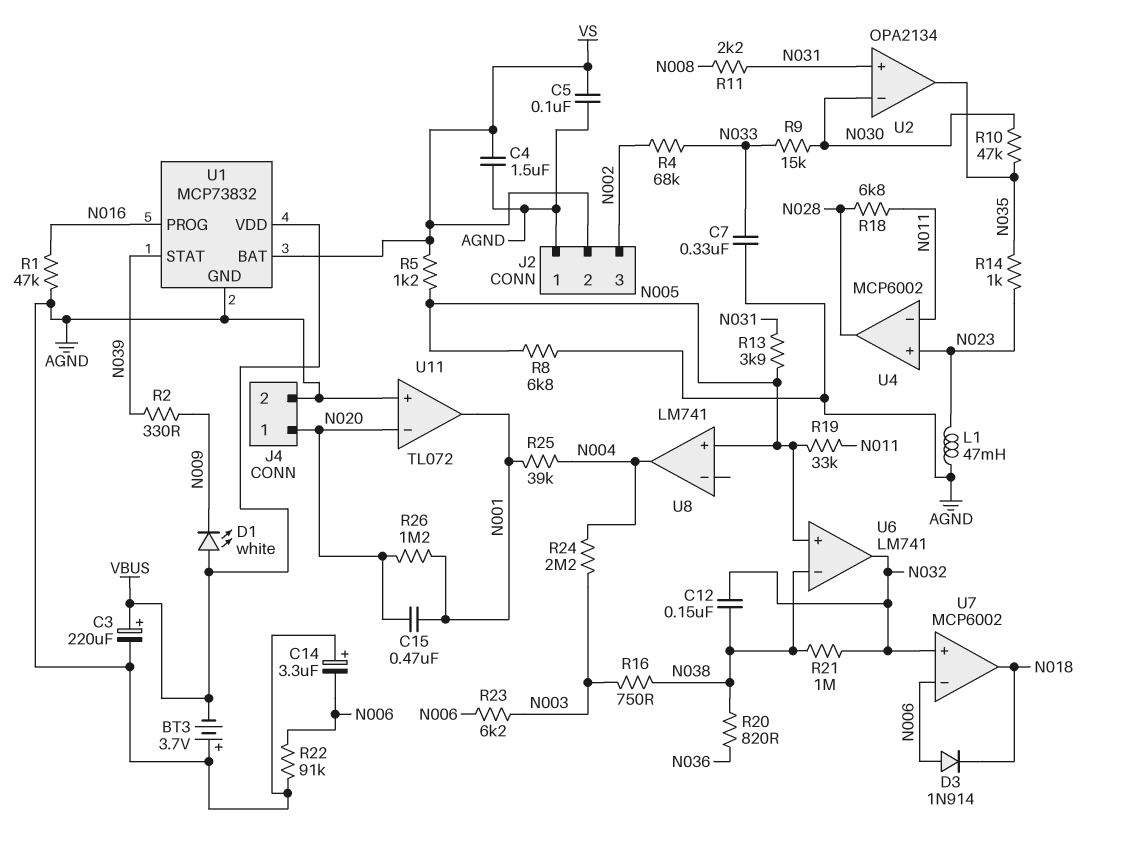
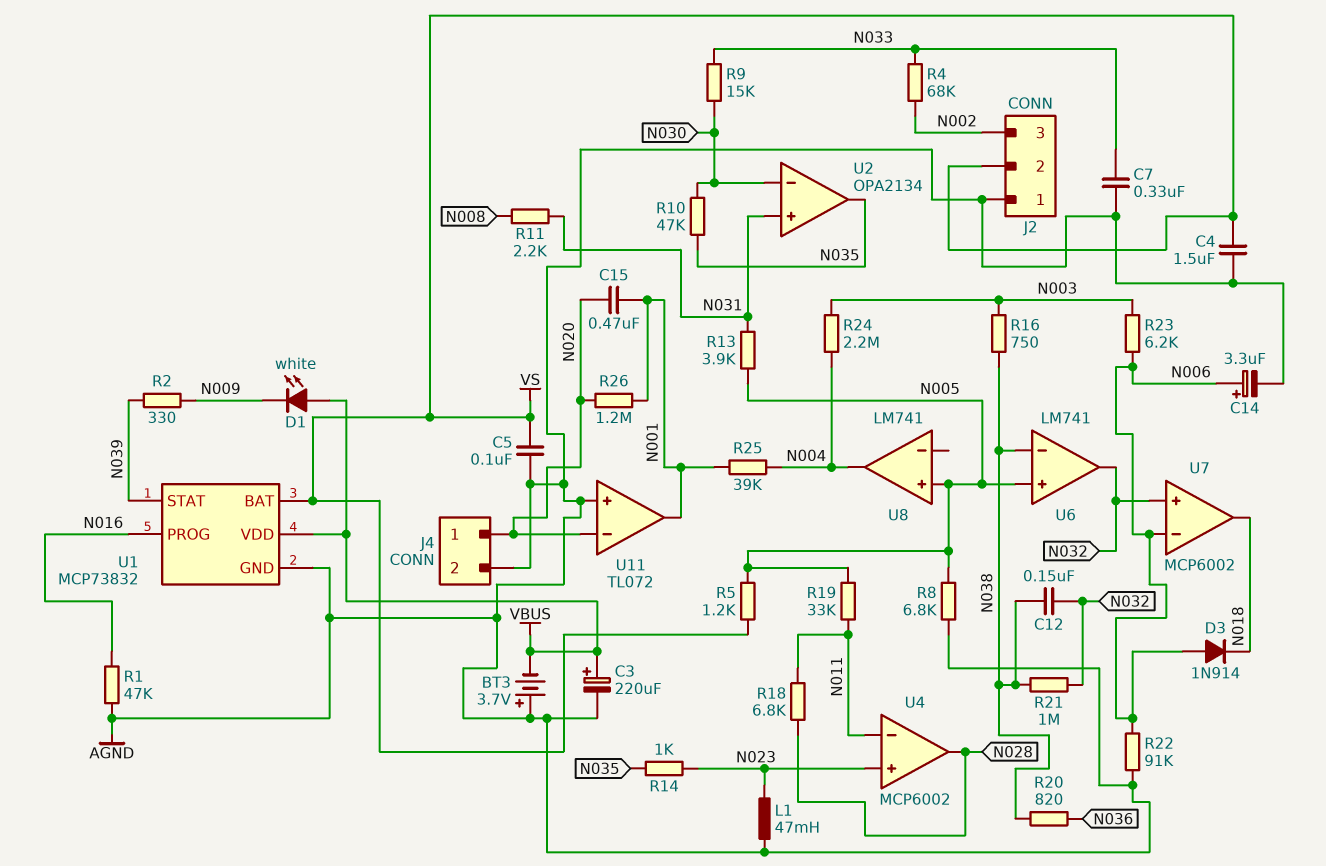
C14: 3.3uF (plus AGND, minus N006) -> 3.3uF (plus N006, minus AGND)

